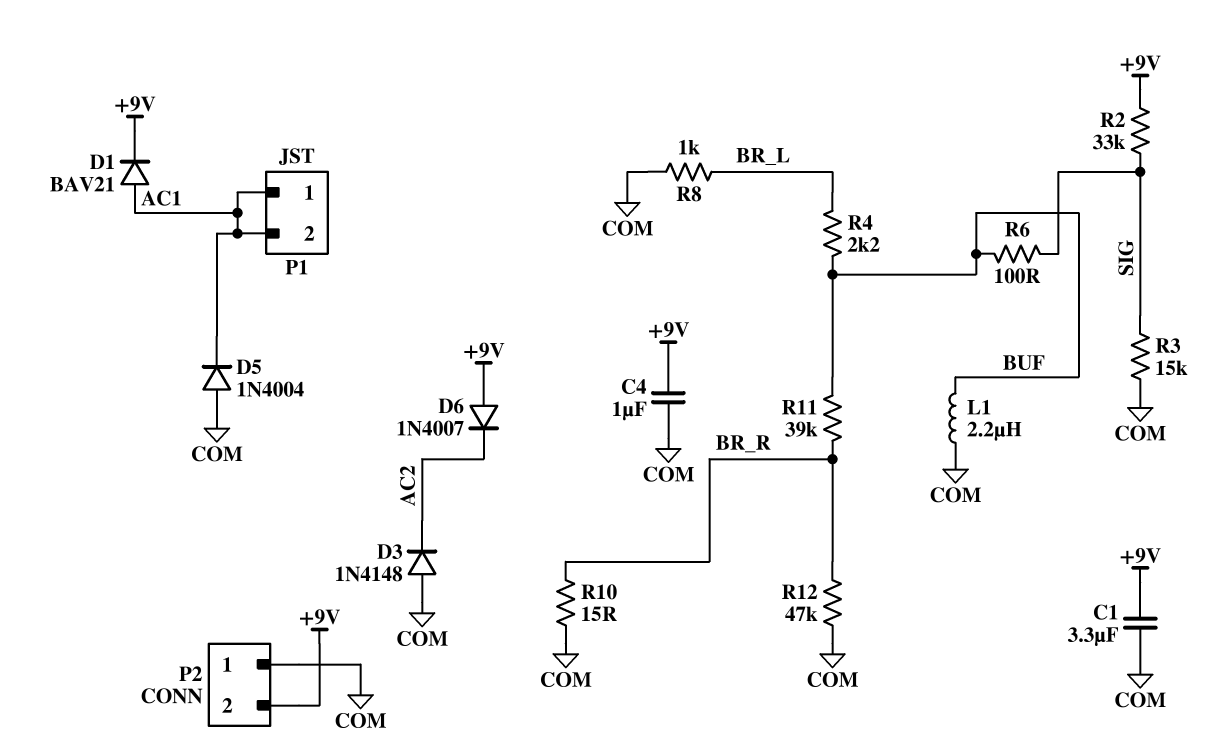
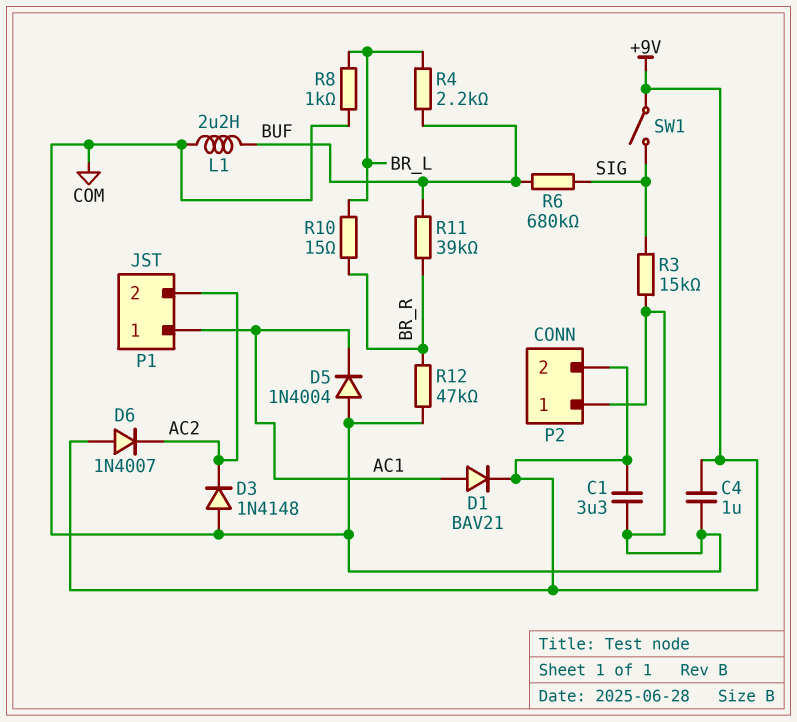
P1 pin 2: AC1 -> AC2
R2: 33k (+9V, SIG) -> none
R6: 100 (BUF, SIG) -> 680k (BUF, SIG)
R10: 15 (BR_R, COM) -> 15 (BR_L, BR_R)
SW1: none -> switch (+9V, SIG)

